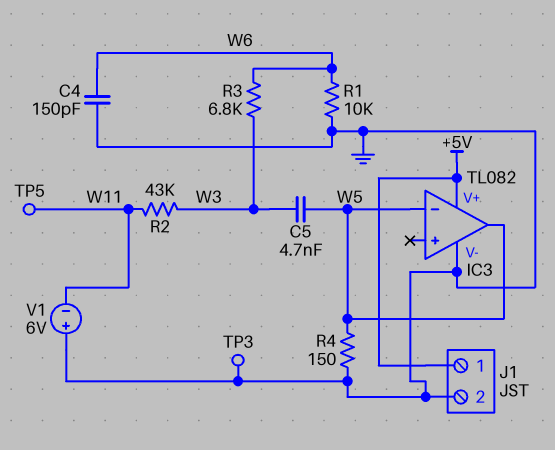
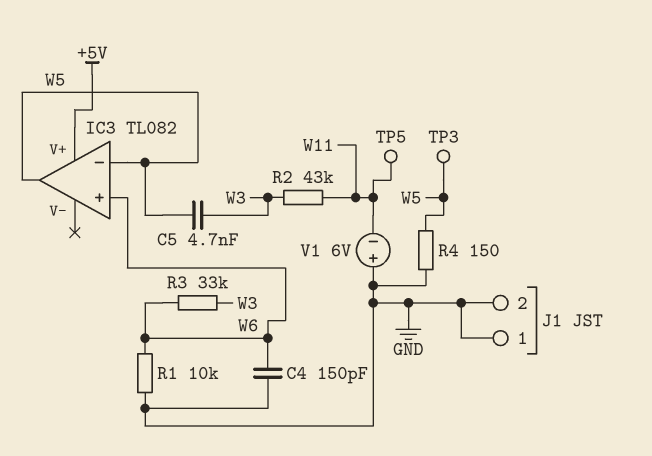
IC3 pin V-: GND -> none
IC3 pin in+: none -> W6
J1 pin 1: +5V -> GND
R3: 6.8k (W3, W6) -> 33k (W3, W6)
TP3: test point (GND) -> test point (W5)

